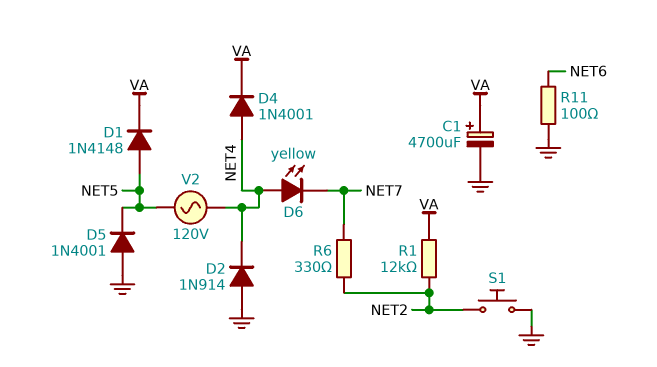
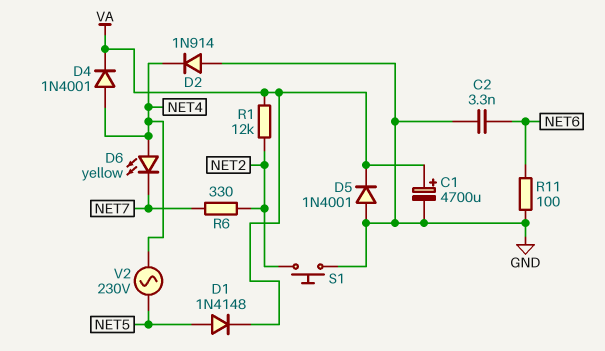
C2: none -> 3.3nF (GND, NET6)
D5: diode 1N4001 (A GND, K NET5) -> diode 1N4001 (A GND, K VA)
V2: AC 120V (NET4, NET5) -> AC 230V (NET4, NET5)

